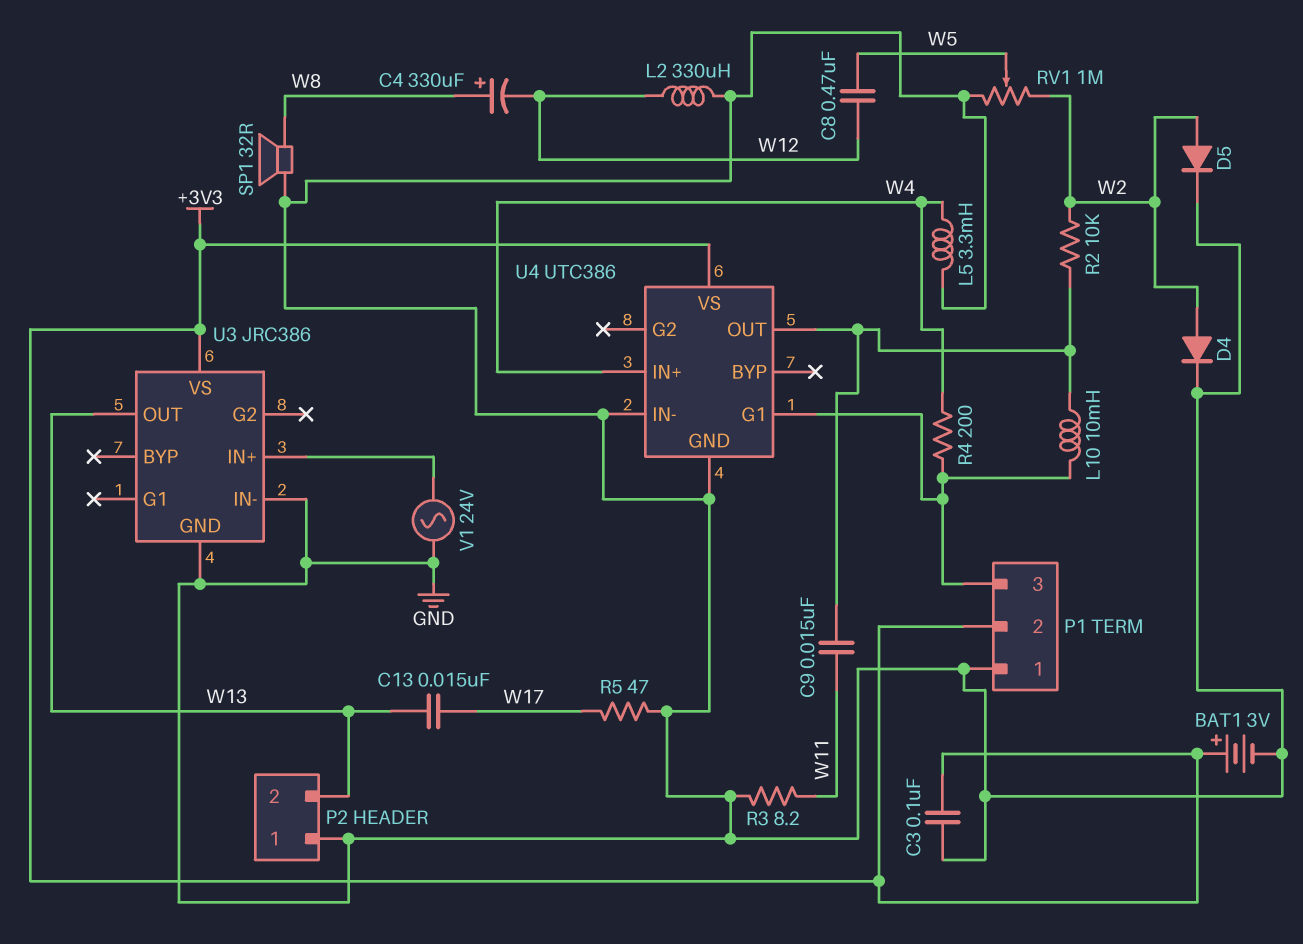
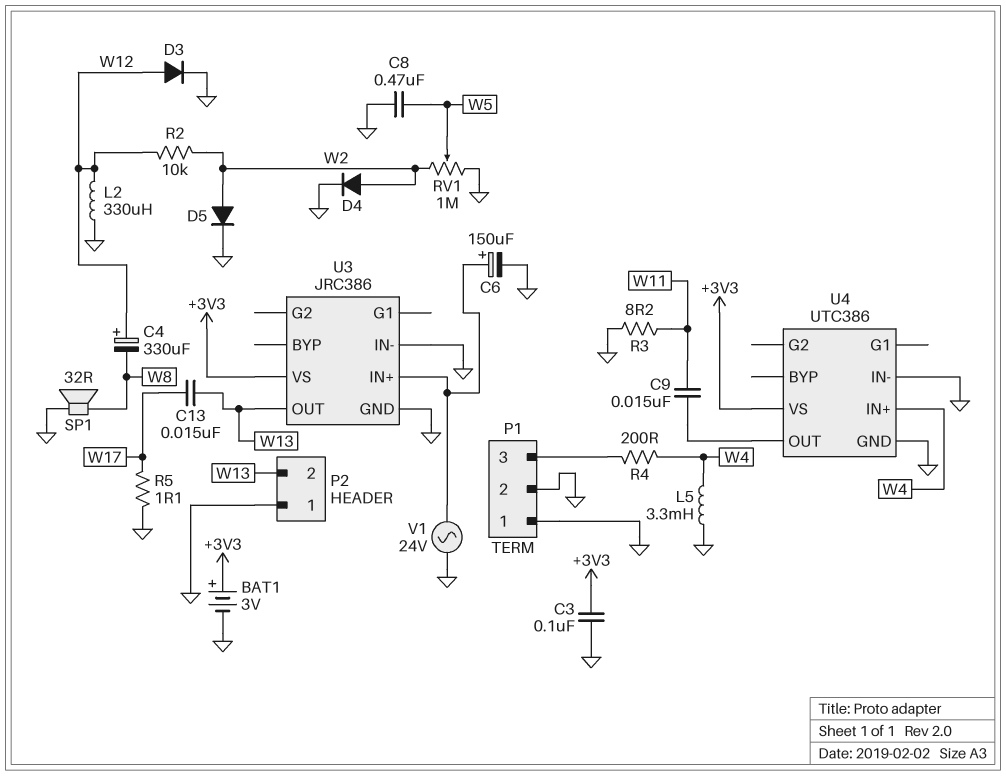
C4: 330uF (plus W8, minus W12) -> 330uF (plus W12, minus W8)
C6: none -> 150uF (plus U3/IN+, minus GND)
C8: 470nF (W5, W12) -> 470nF (GND, W5)
D3: none -> diode (A W12, K GND)
L10: 10mH (P1/3, U4/OUT) -> none
P1 pin 2: +3V3 -> GND
R2: 10k (U4/OUT, W2) -> 10k (W2, W12)
R5: 47 (GND, W17) -> 1.1 (GND, W17)
U4 pin G1: P1/3 -> none

